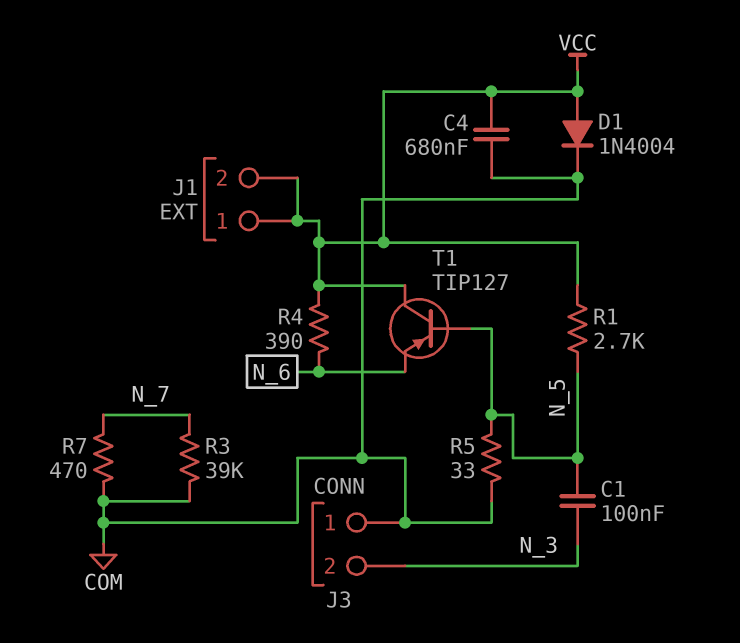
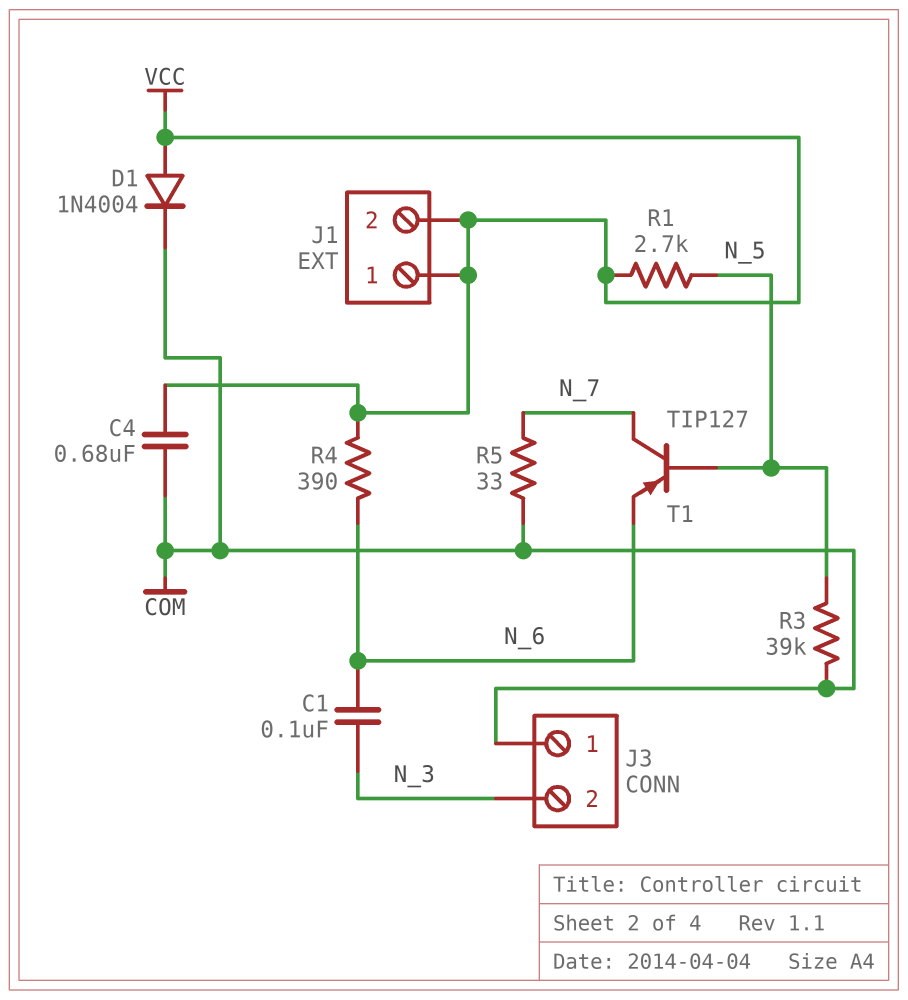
C1: 100nF (N_3, N_5) -> 100nF (N_3, N_6)
R3: 39k (COM, N_7) -> 39k (COM, N_5)
R5: 33 (COM, N_5) -> 33 (COM, N_7)
R7: 470 (COM, N_7) -> none
T1: PNP TIP127 (B N_5, C VCC, E N_6) -> PNP TIP127 (B N_5, C N_7, E N_6)

